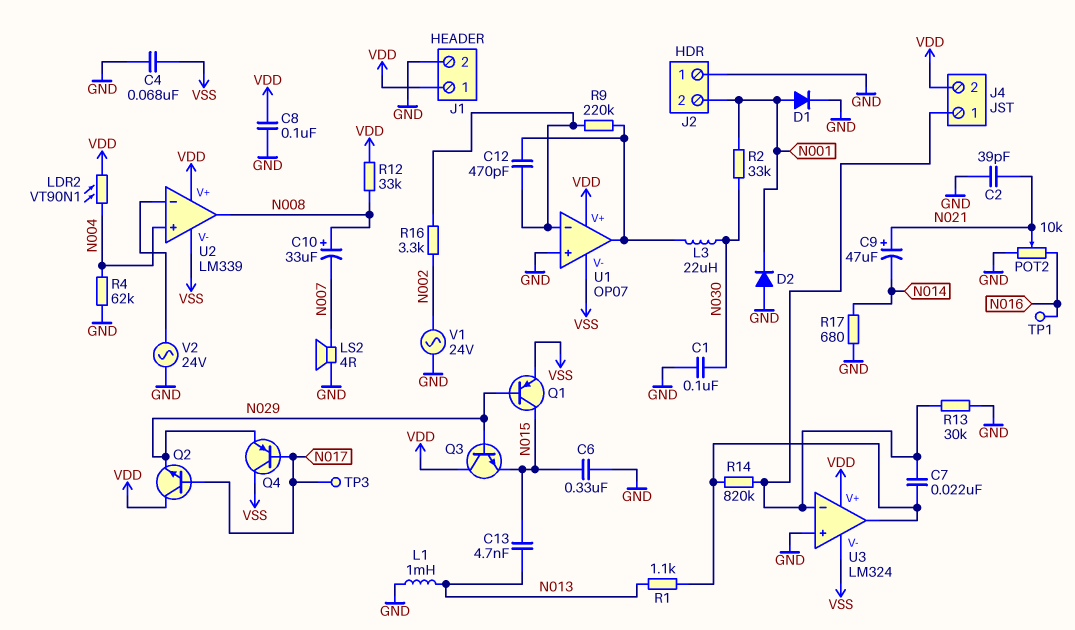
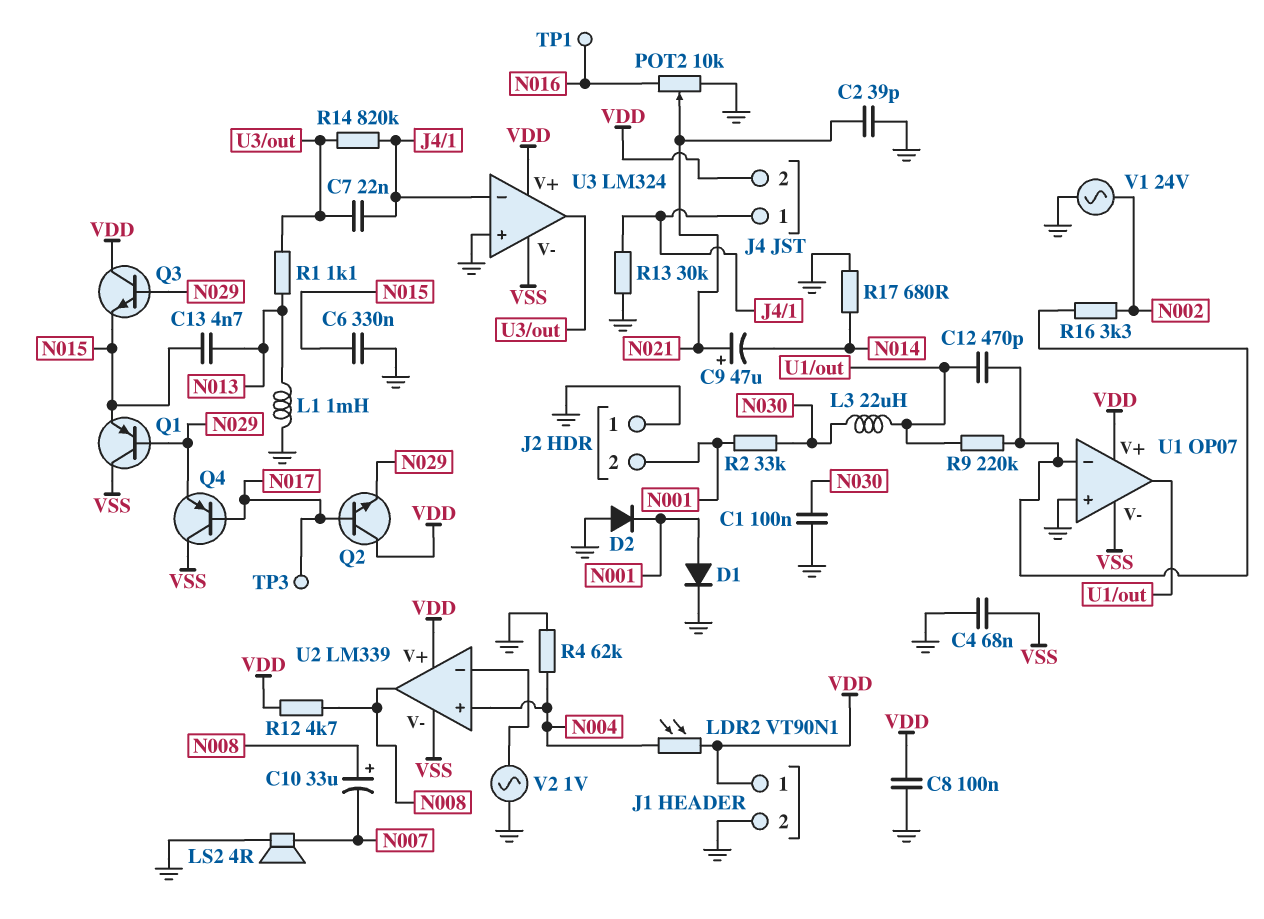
Q1: PNP (B N029, C N015, E VSS) -> PNP (B N029, C VSS, E N015)
R12: 33k (N008, VDD) -> 4.7k (N008, VDD)
V2: AC 24V (GND, U2/in-) -> AC 1V (GND, U2/in-)

